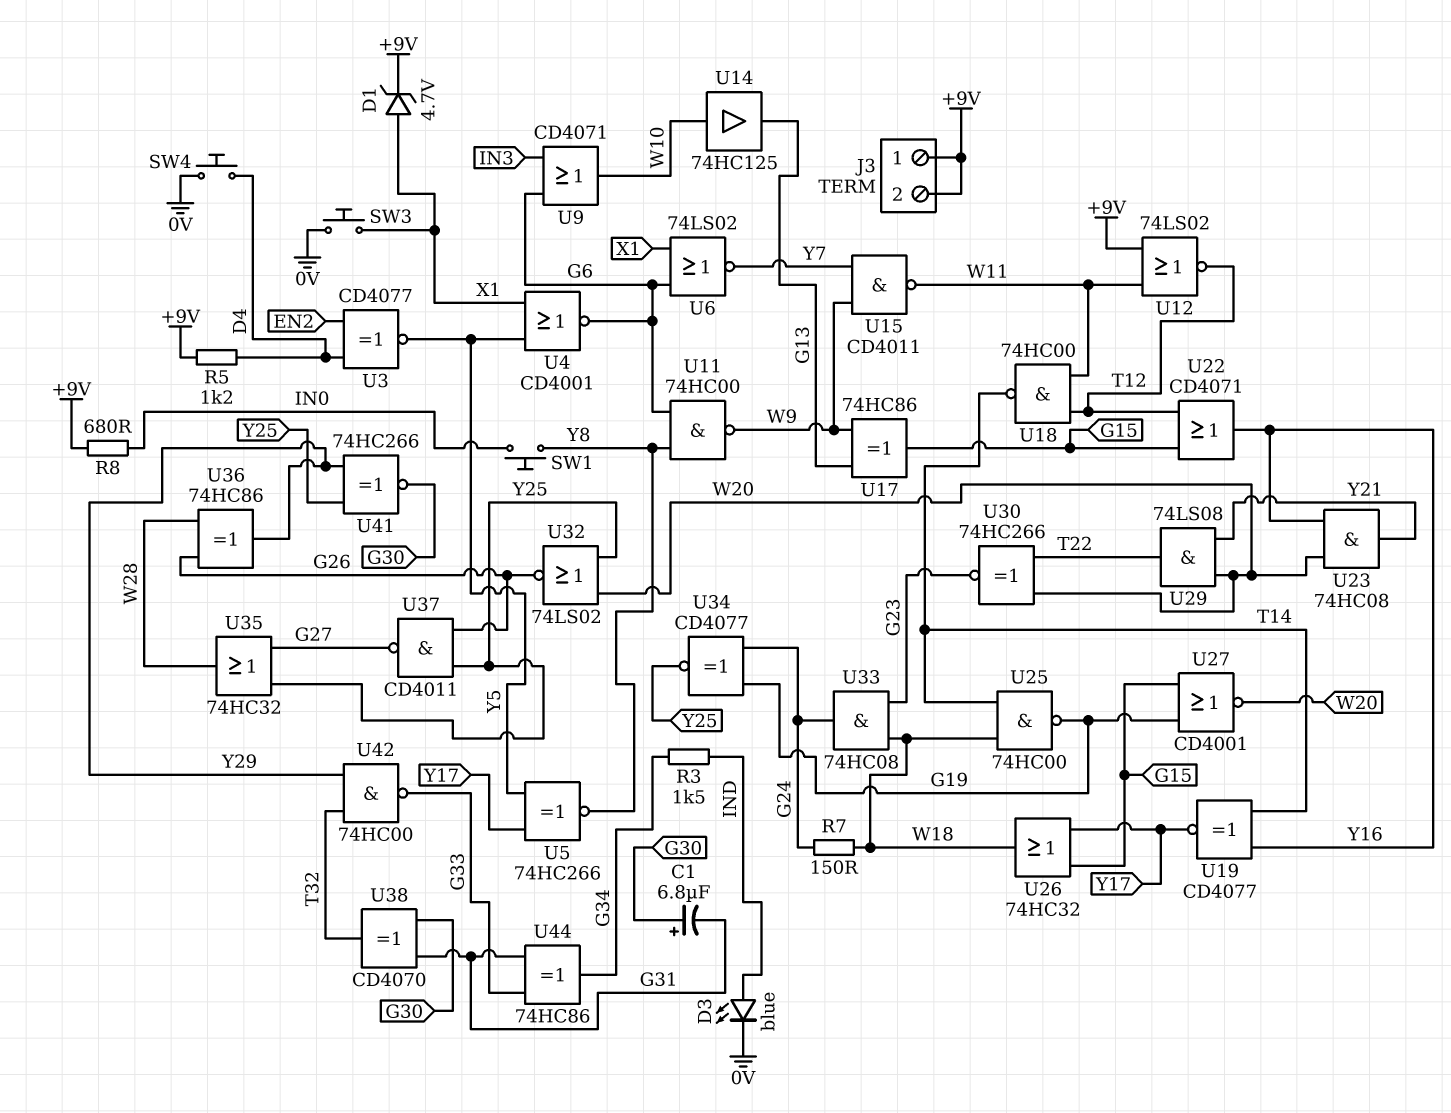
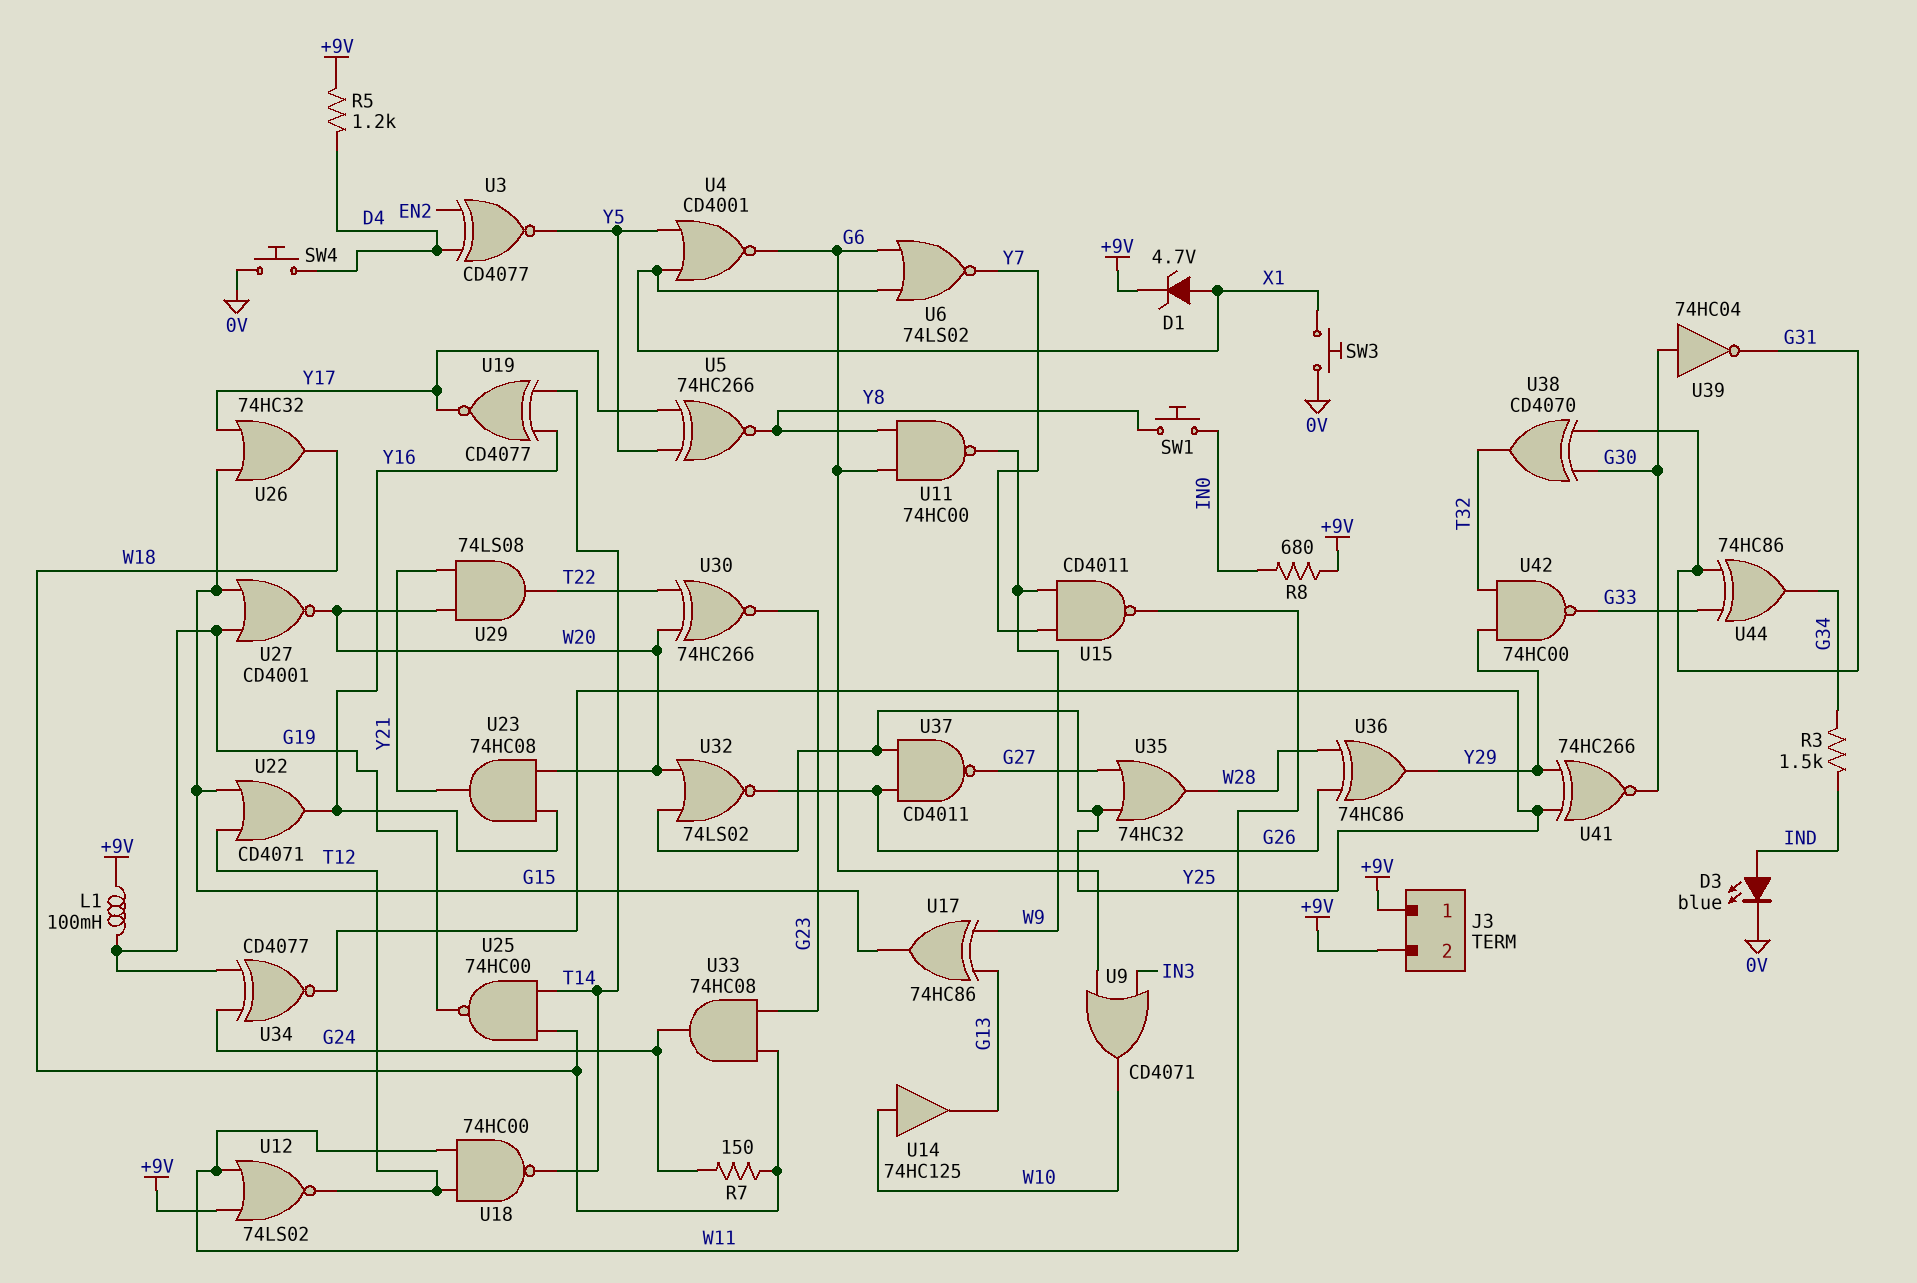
C1: 6.8uF (plus G30, minus G31) -> none
L1: none -> 100mH (+9V, G19)
U39: none -> NOT 74HC04 (in G30, out G31)

